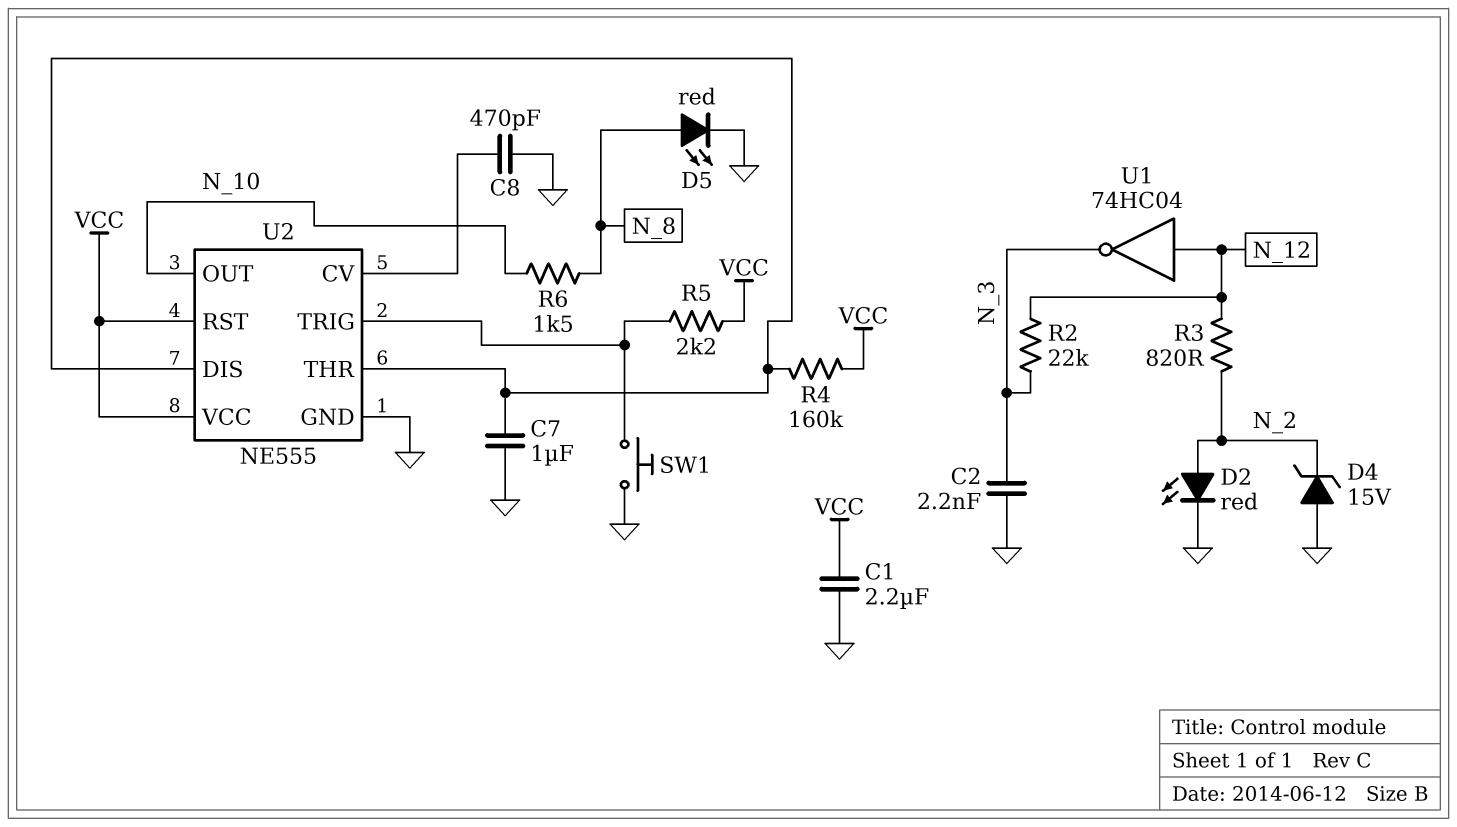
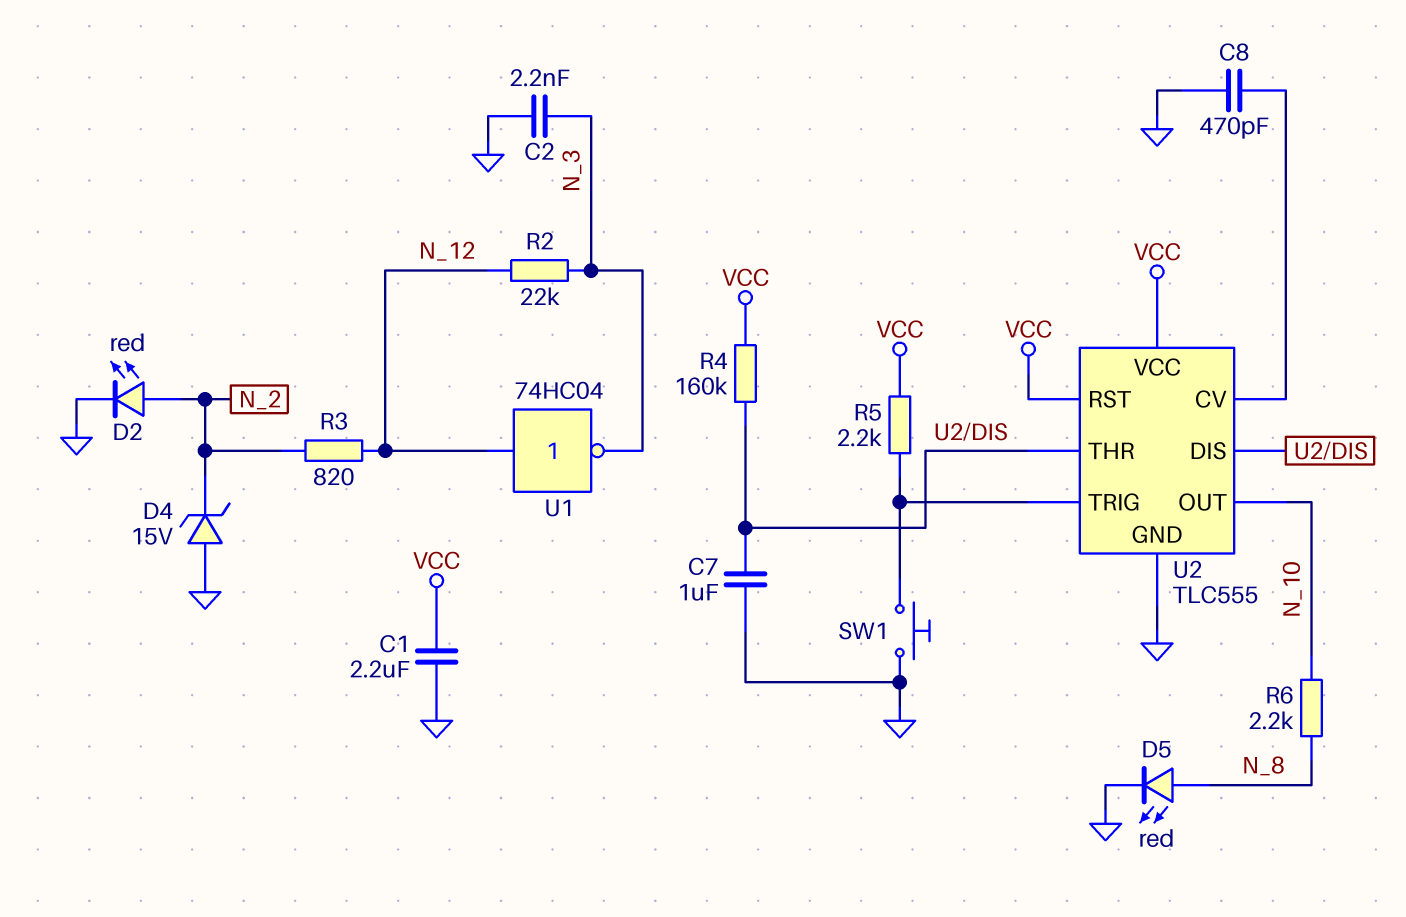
R6: 1.5k (N_8, N_10) -> 2.2k (N_8, N_10)
U2: NE555 -> TLC555

